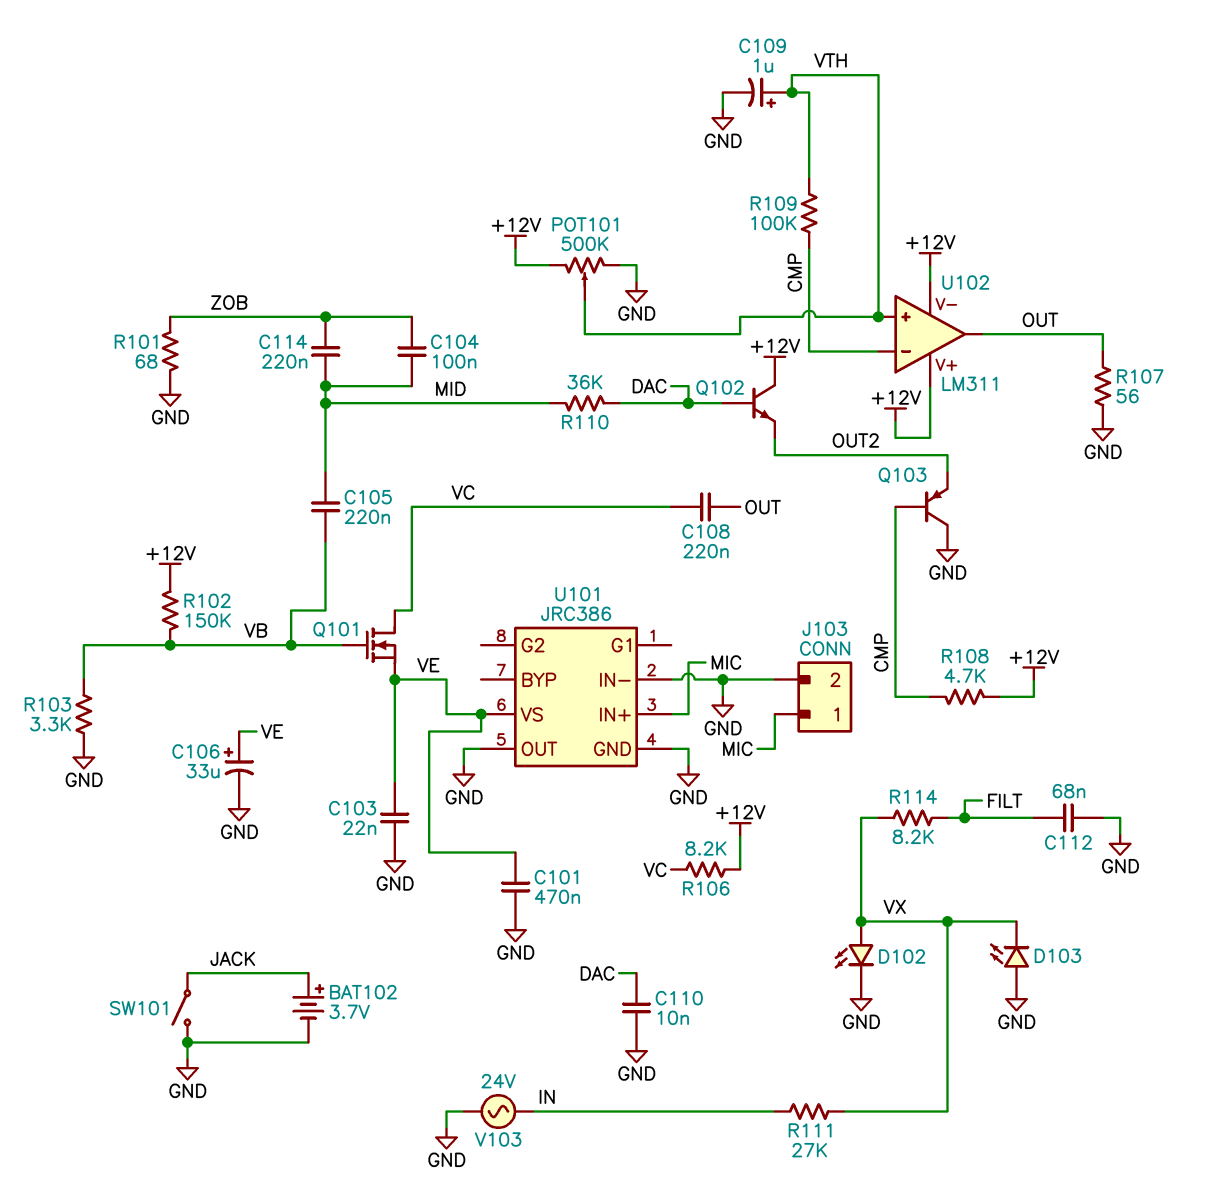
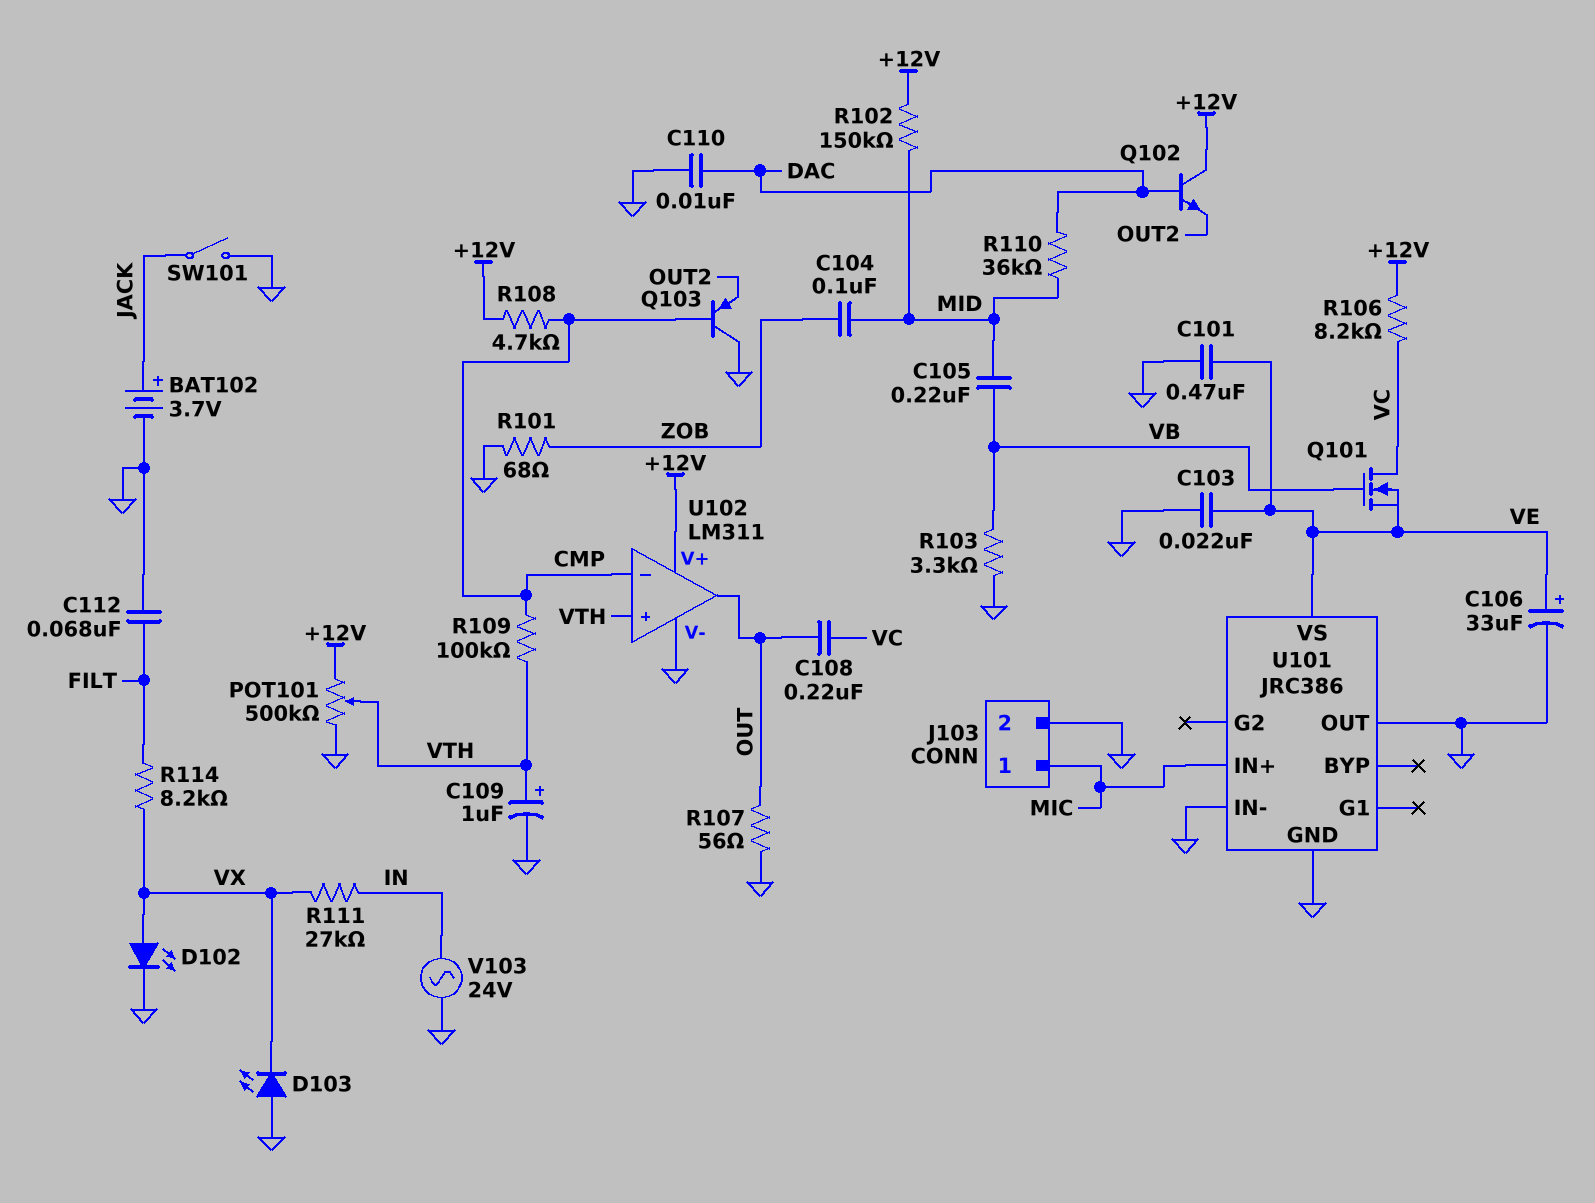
C114: 220nF (MID, ZOB) -> none
R102: 150k (+12V, VB) -> 150k (+12V, MID)
U102 pin V-: +12V -> GND

